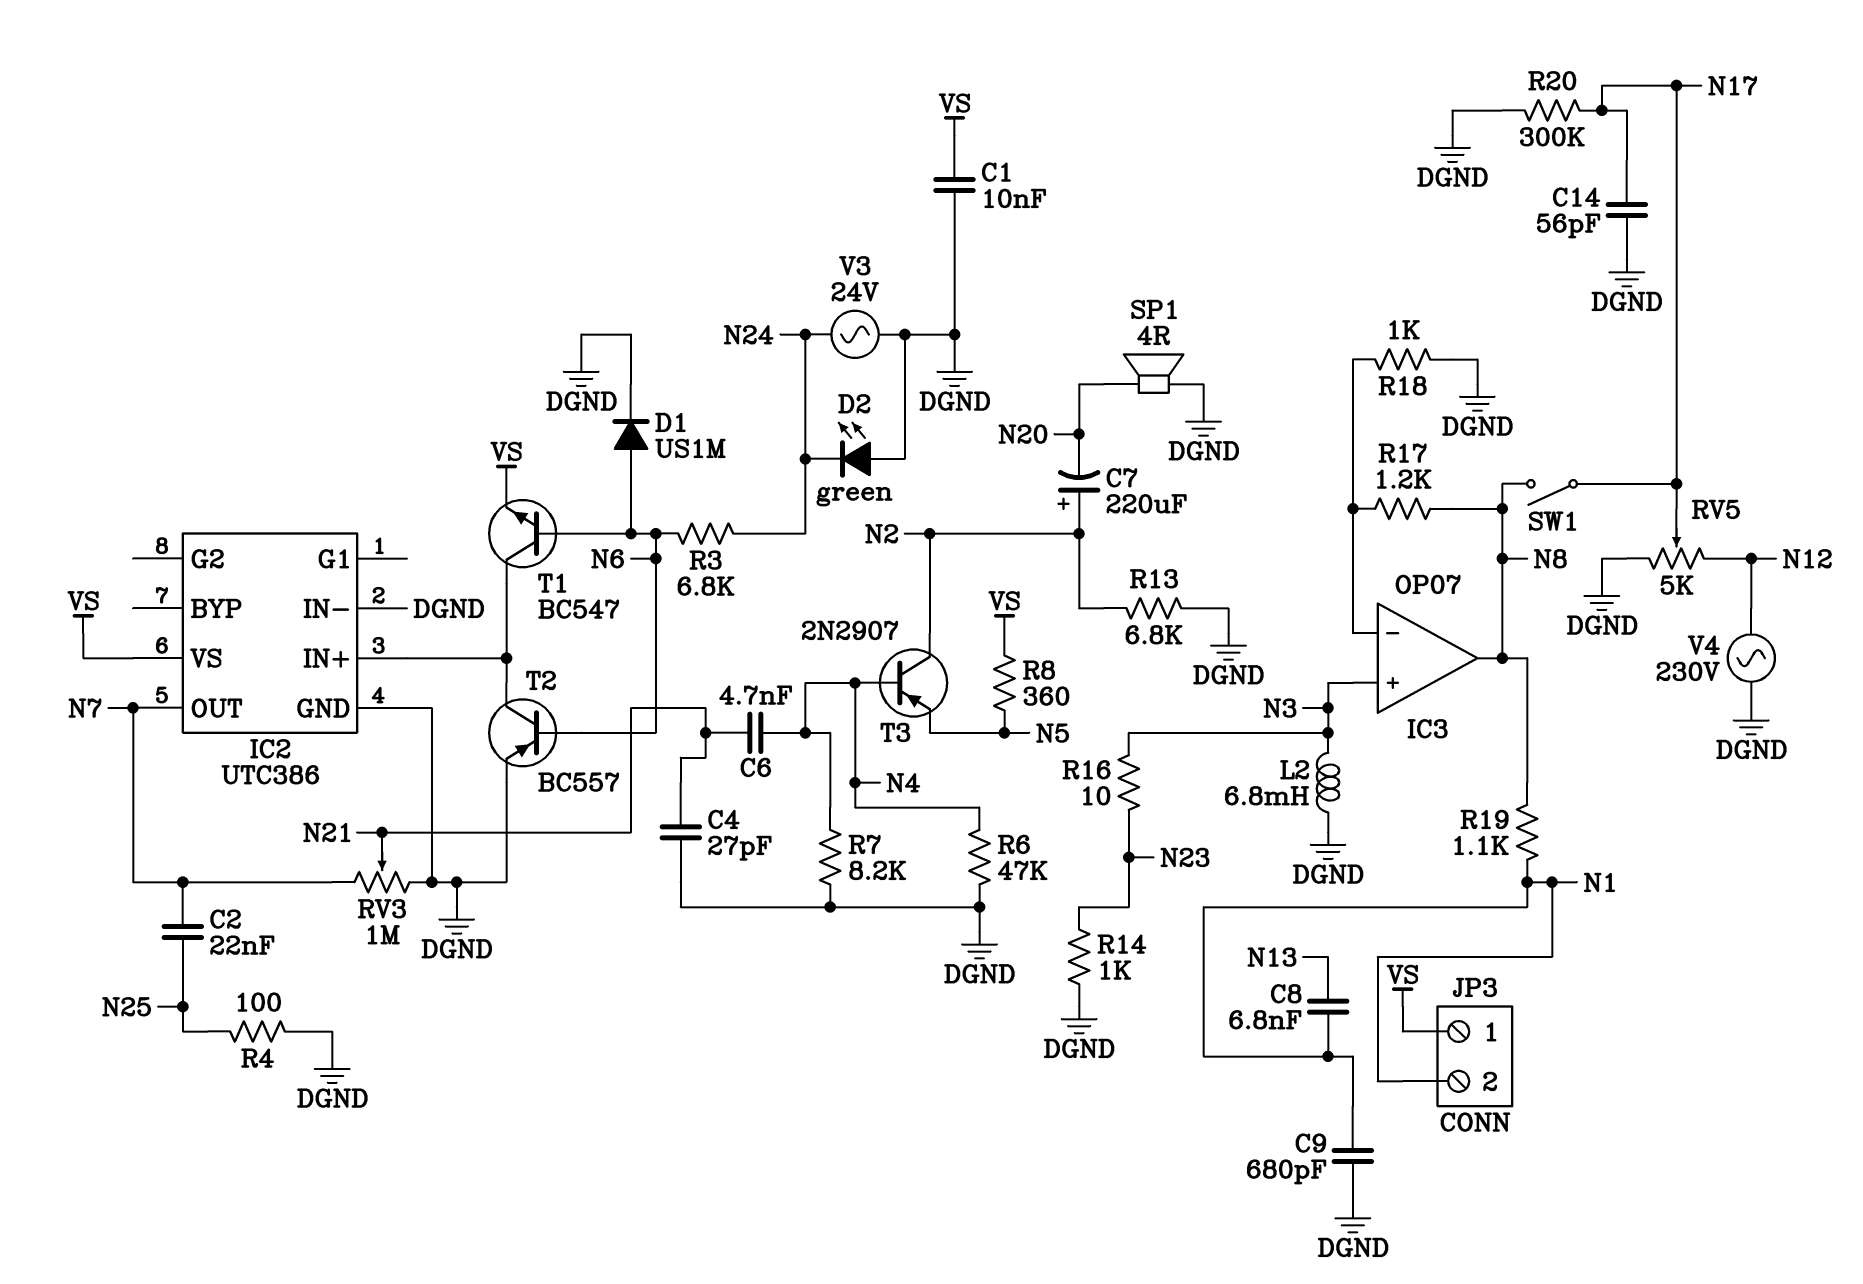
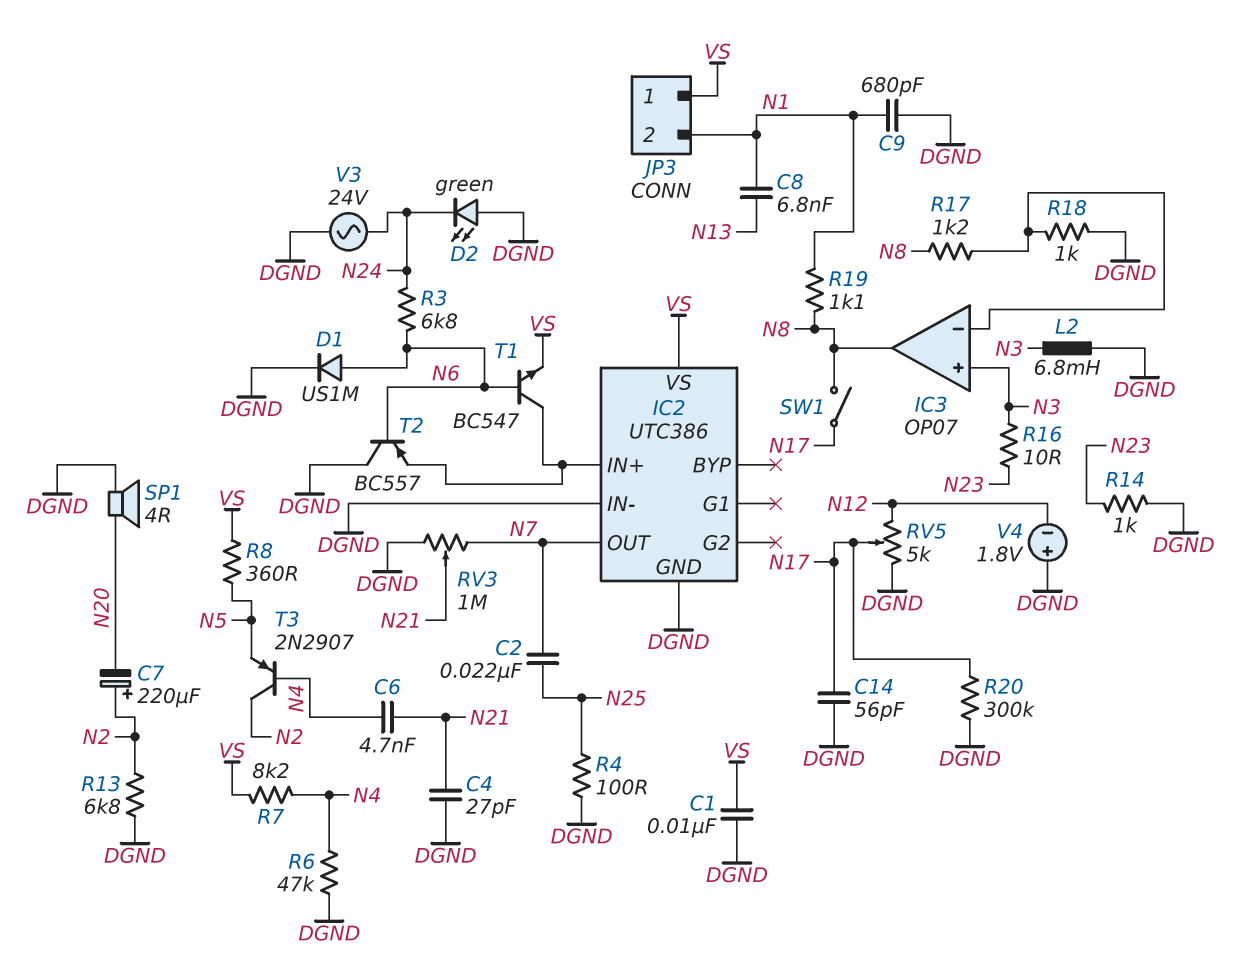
R7: 8.2k (DGND, N4) -> 8.2k (N4, VS)
T2: PNP BC557 (B N6, C IC2/IN+, E DGND) -> PNP BC557 (B N6, C DGND, E IC2/IN+)
V4: AC 230V (DGND, N12) -> 1.8V (plus DGND, minus N12)

